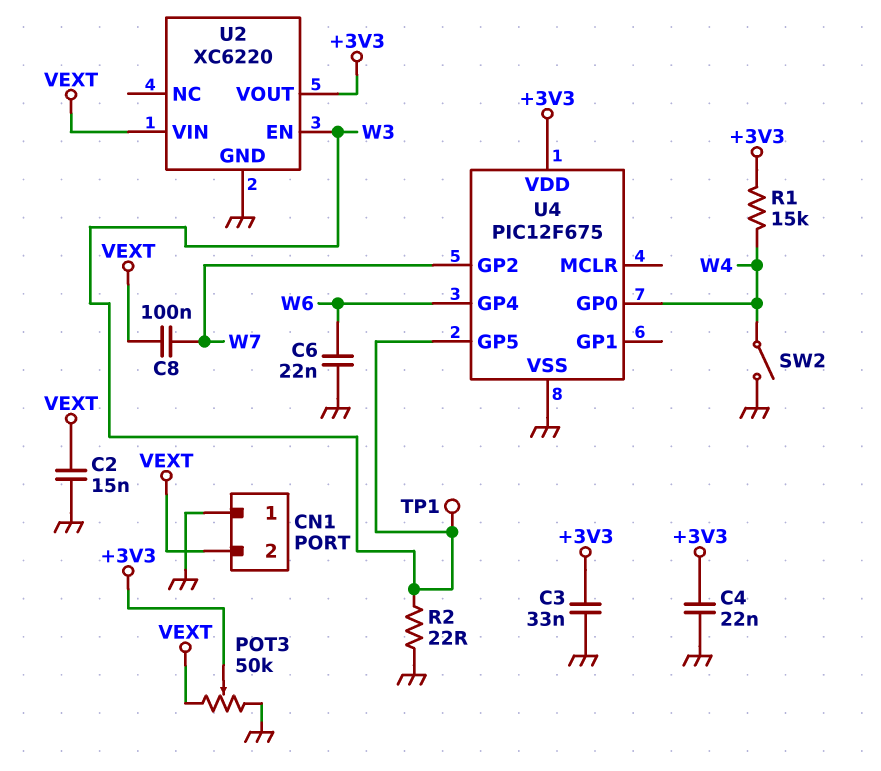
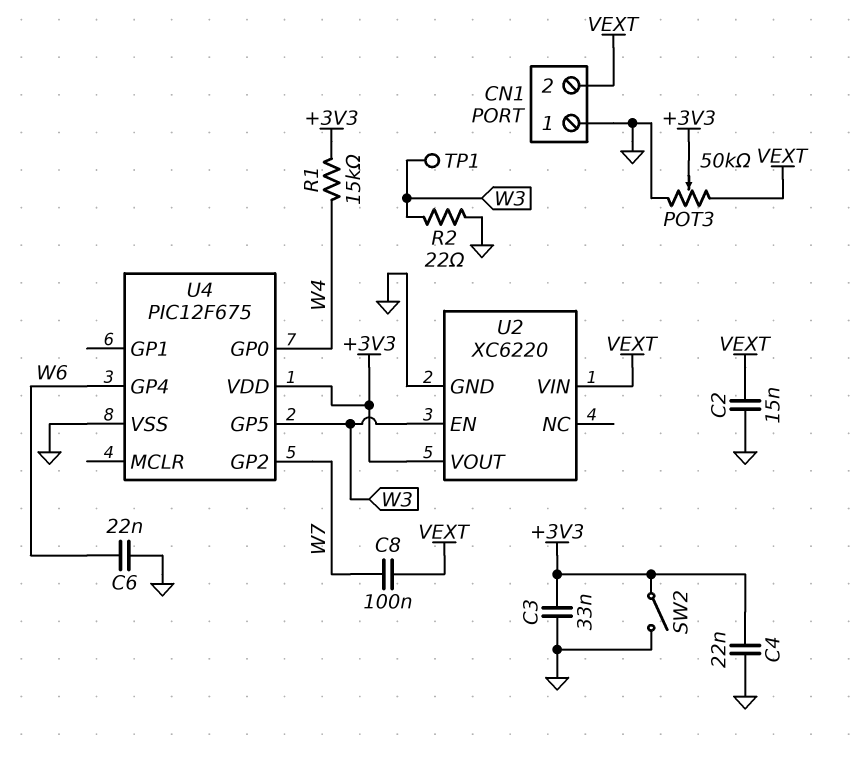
SW2: switch (GND, W4) -> switch (+3V3, GND)

